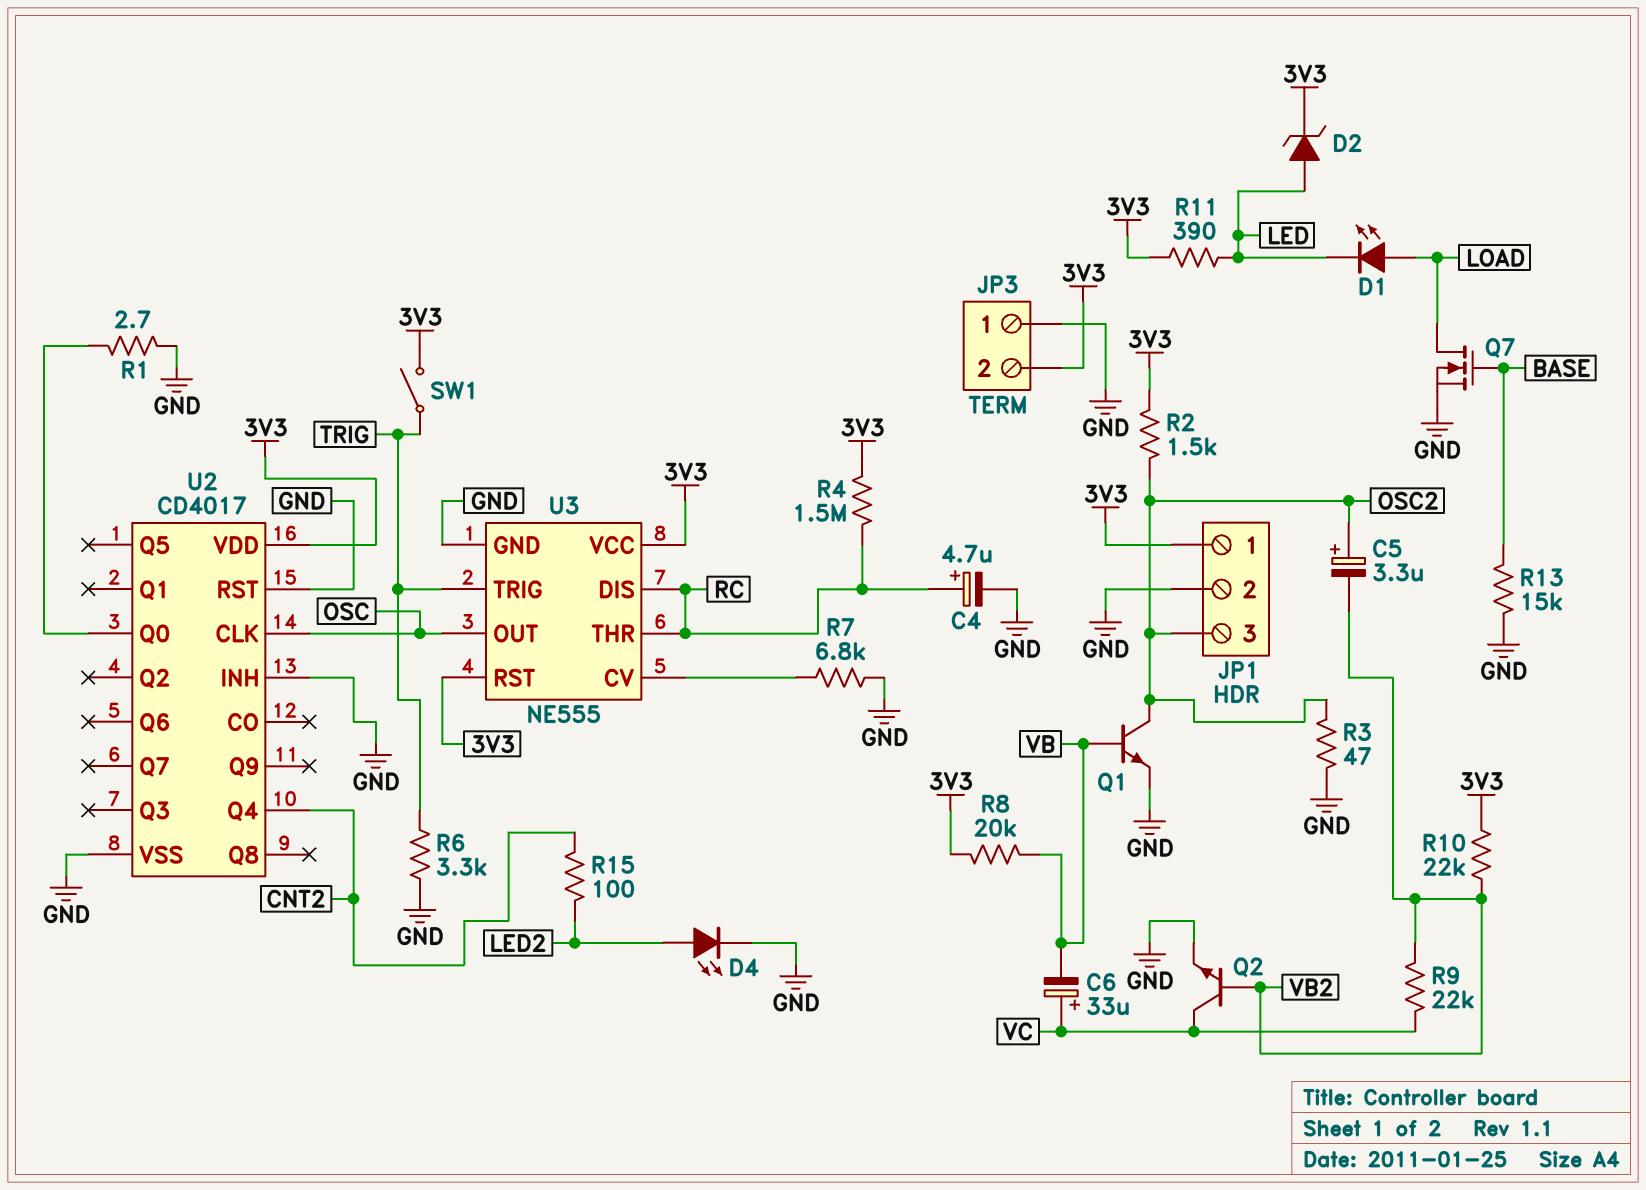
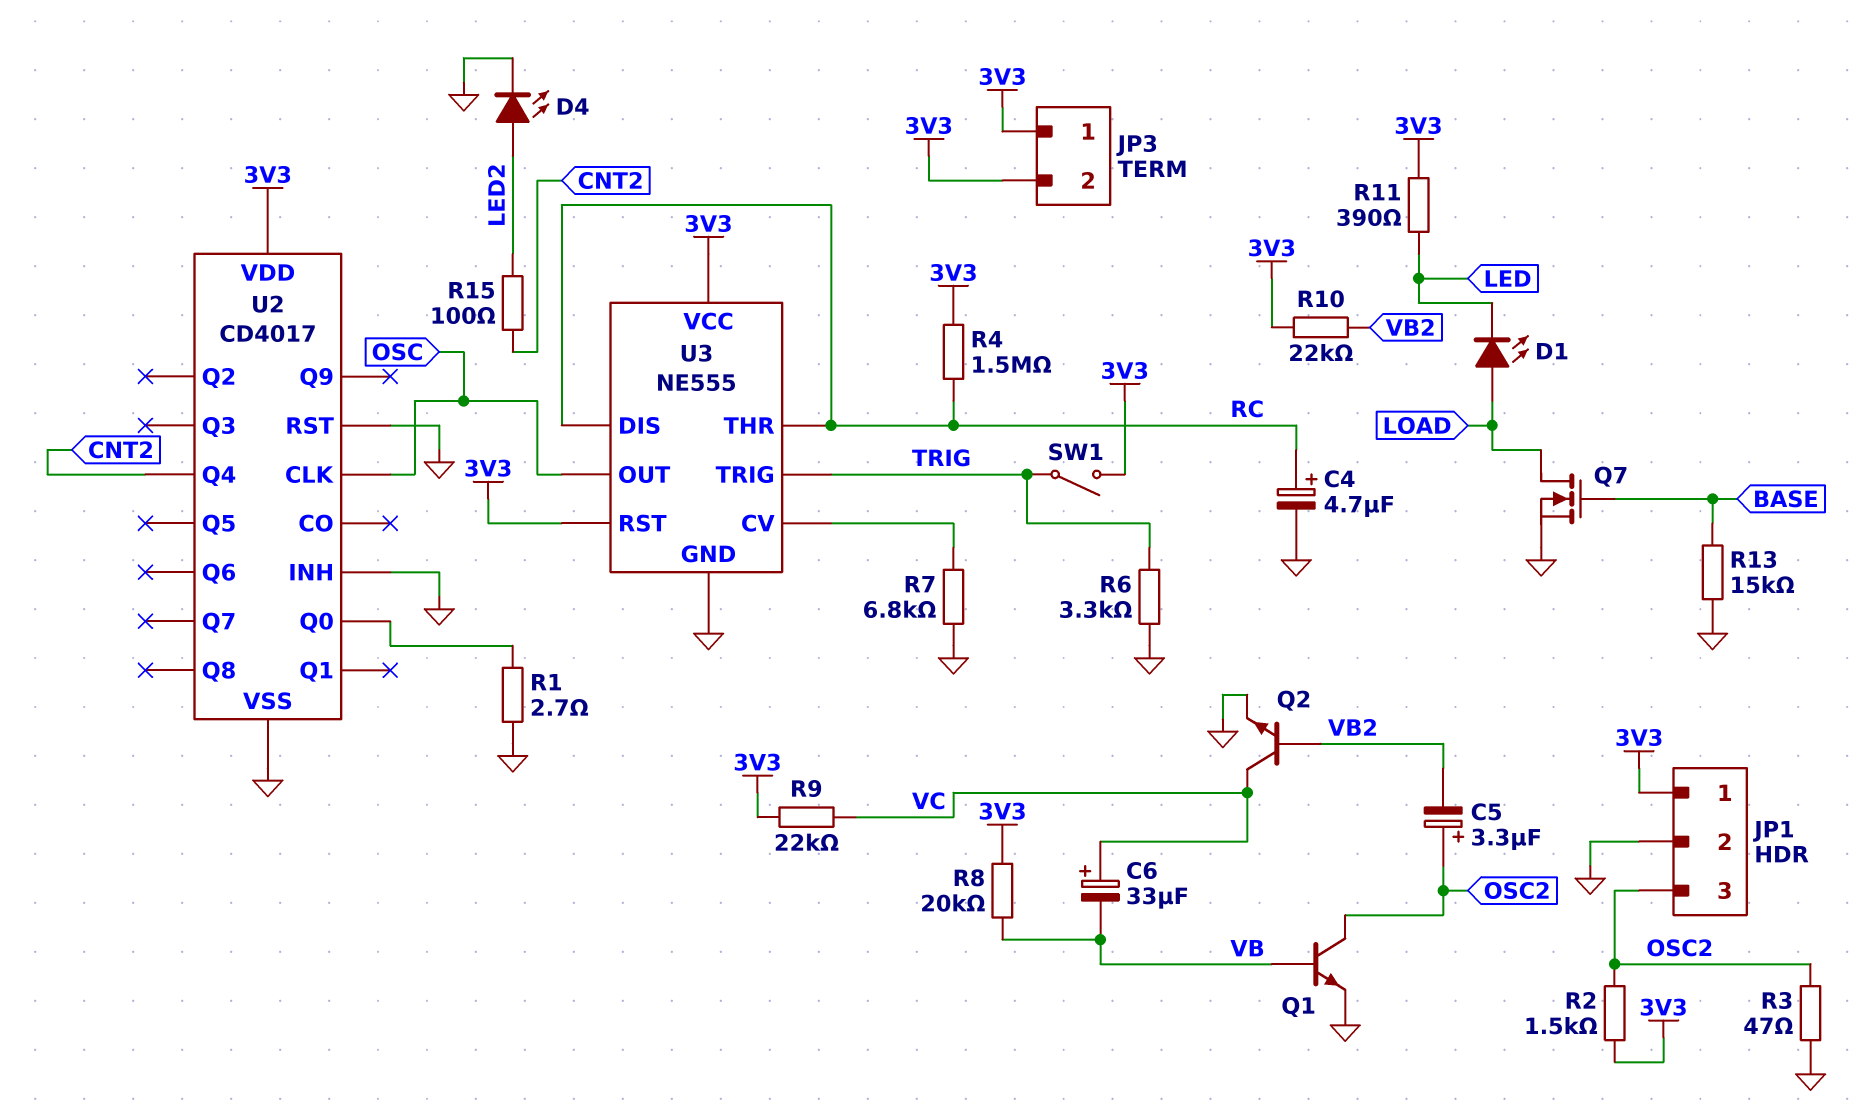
D2: zener (A LED, K 3V3) -> none
JP3 pin 1: GND -> 3V3
R9: 22k (VB2, VC) -> 22k (3V3, VC)

